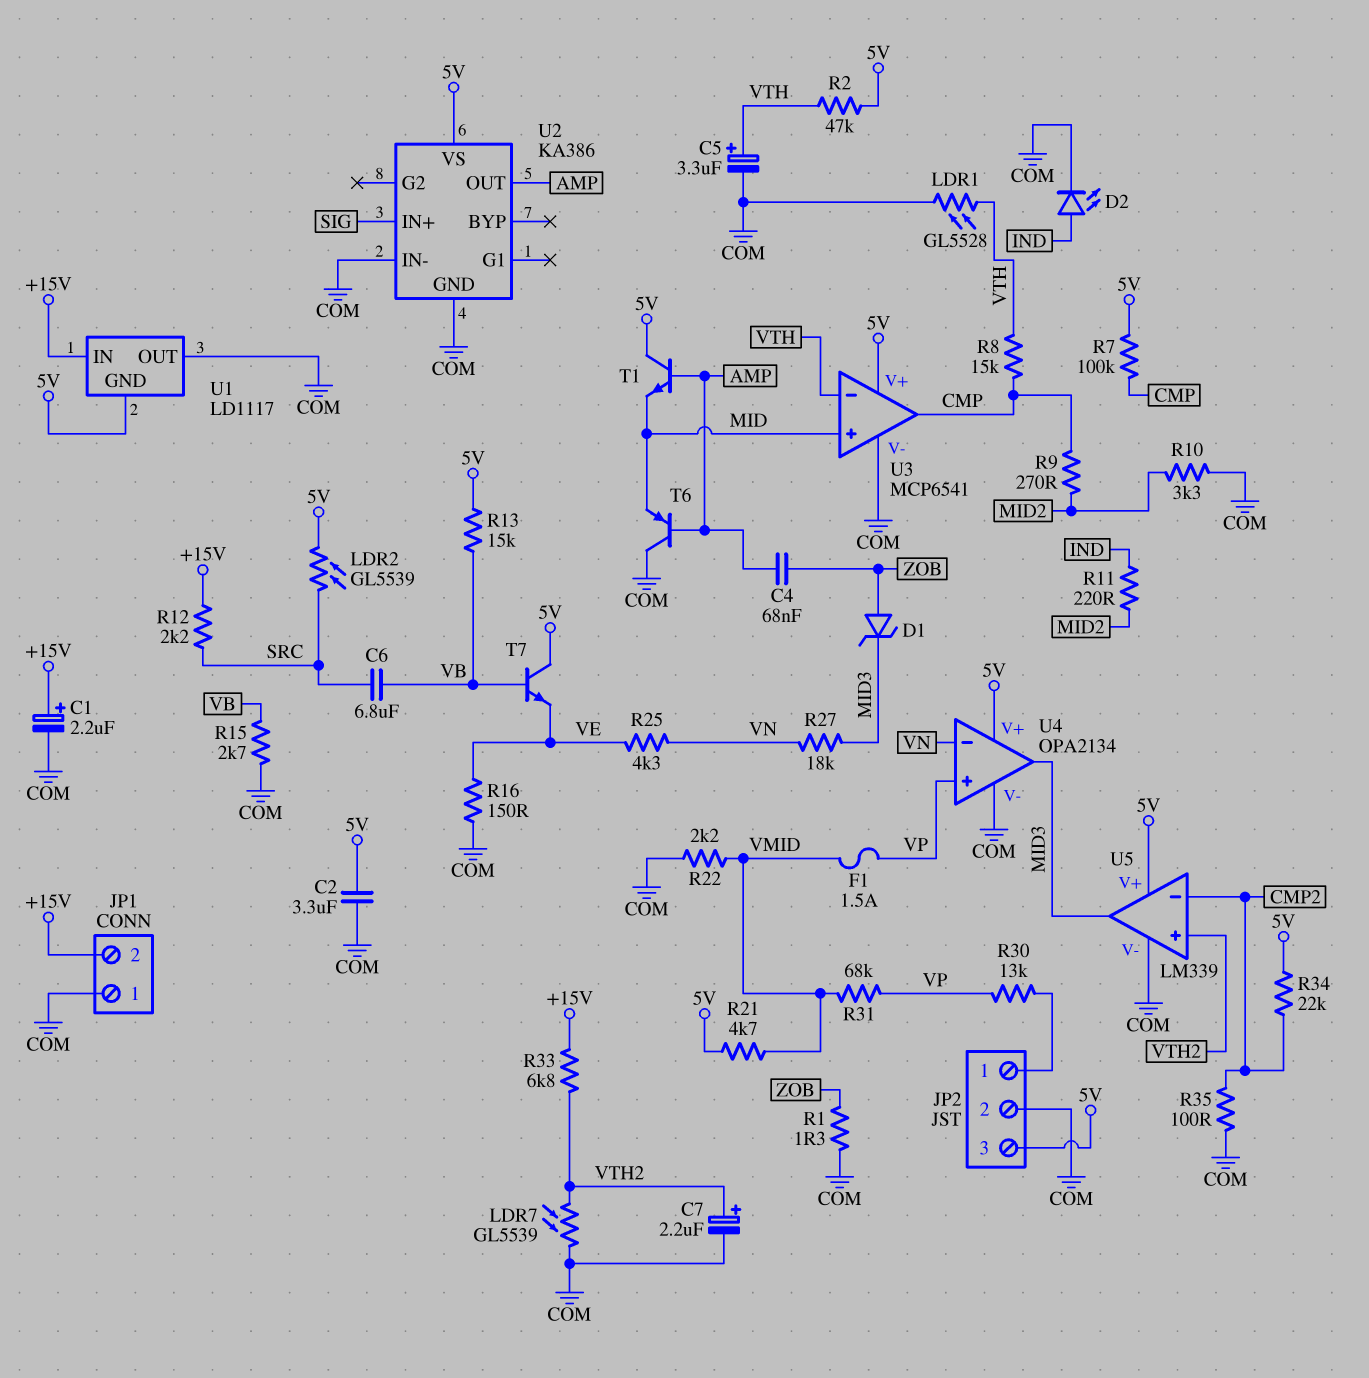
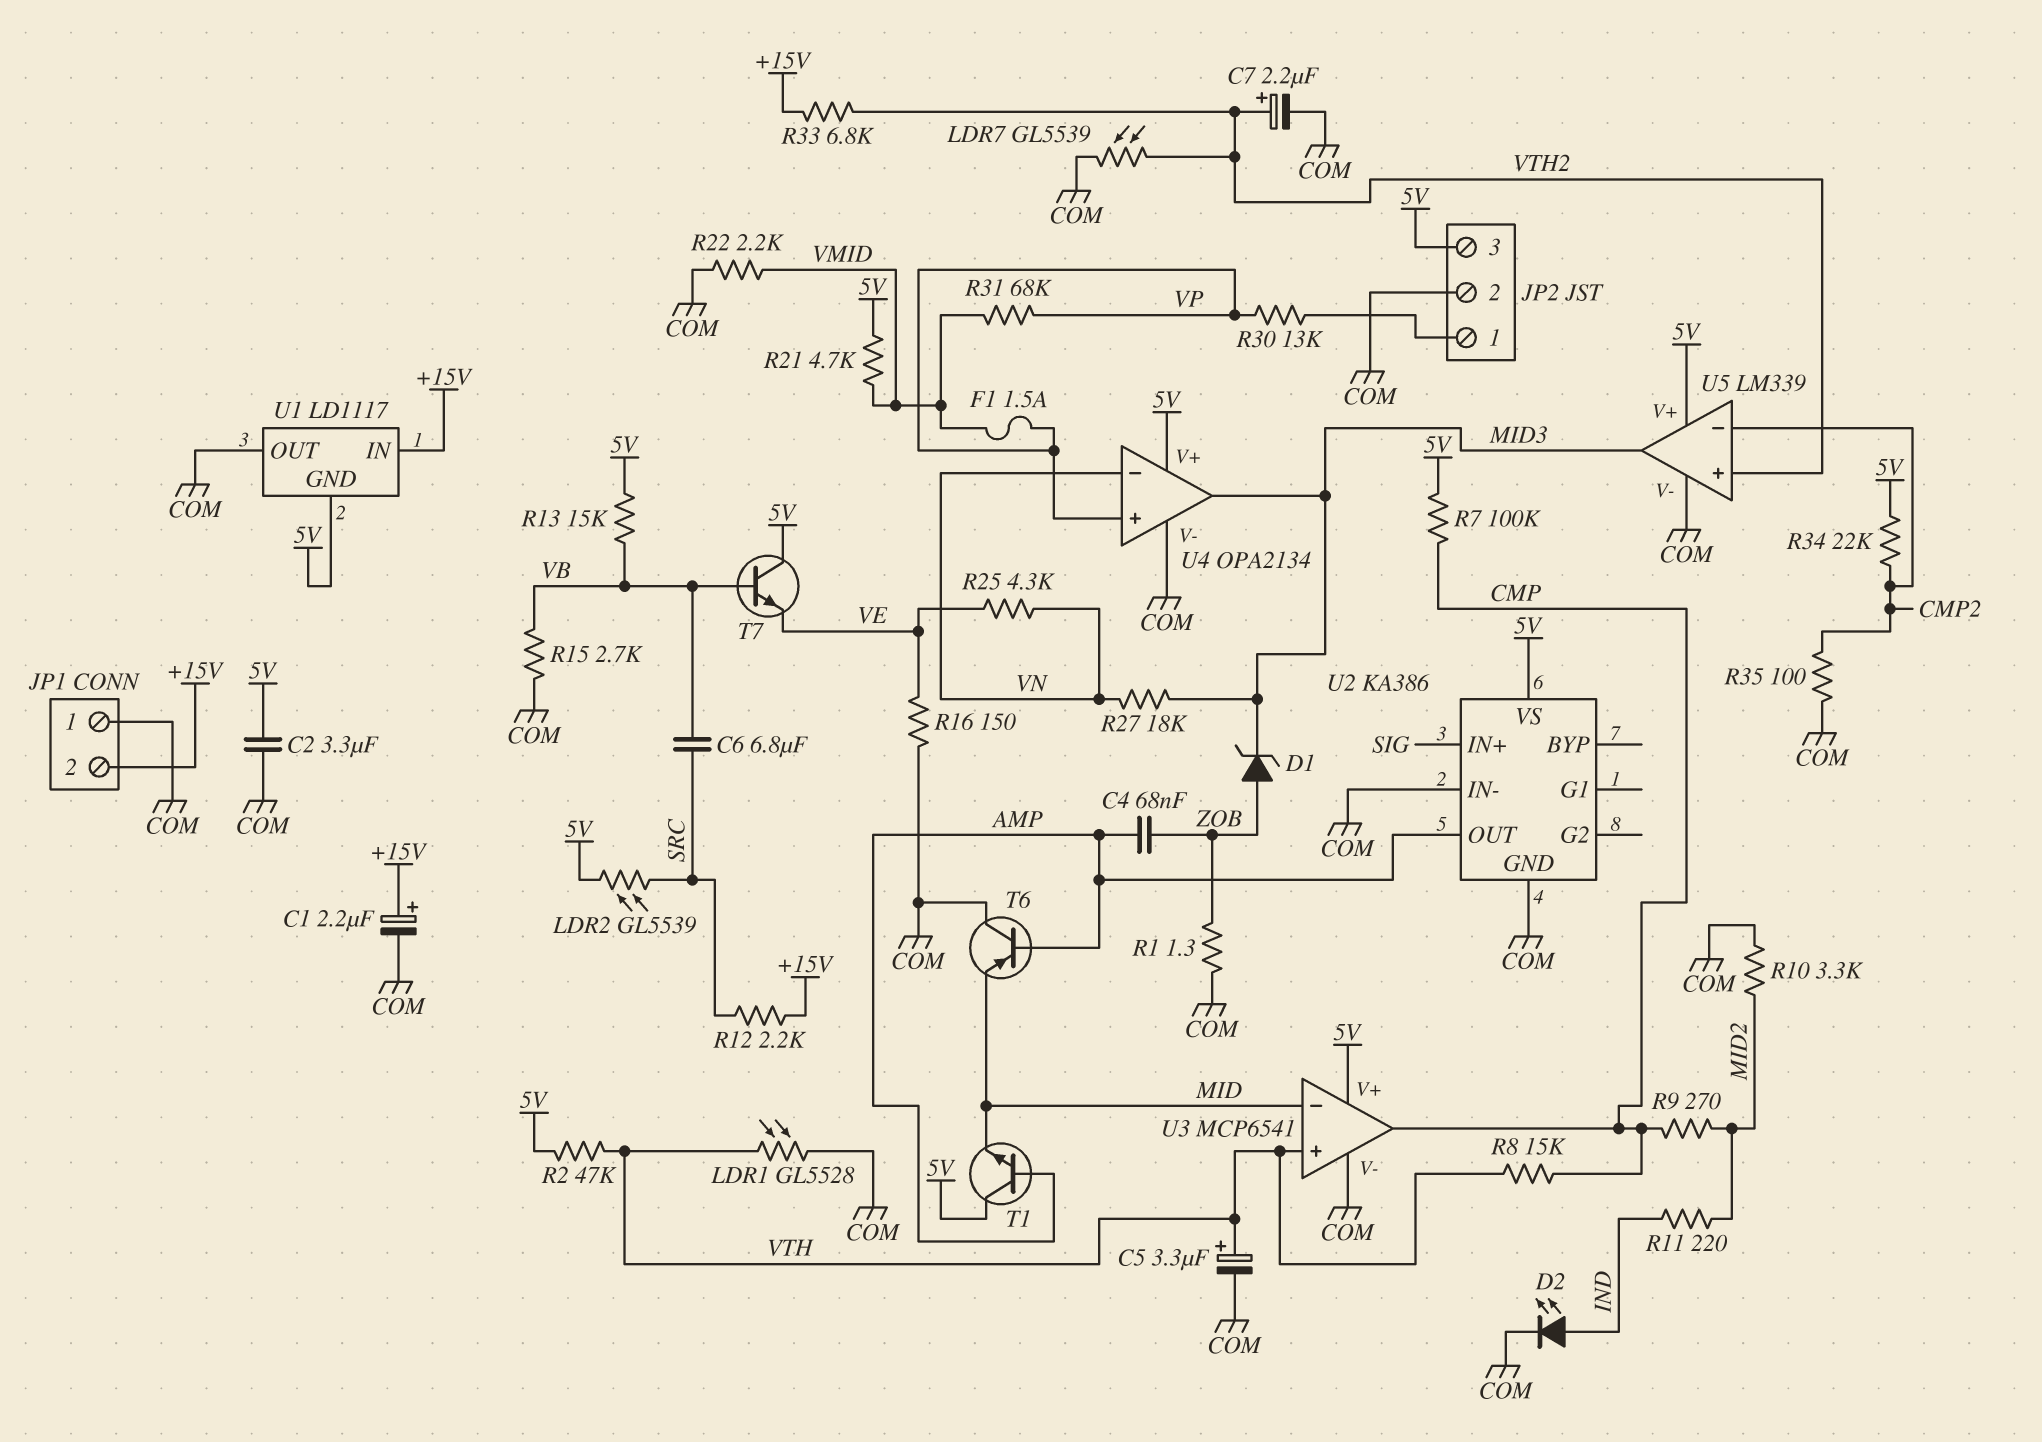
U3 pin in+: MID -> VTH
U3 pin in-: VTH -> MID

